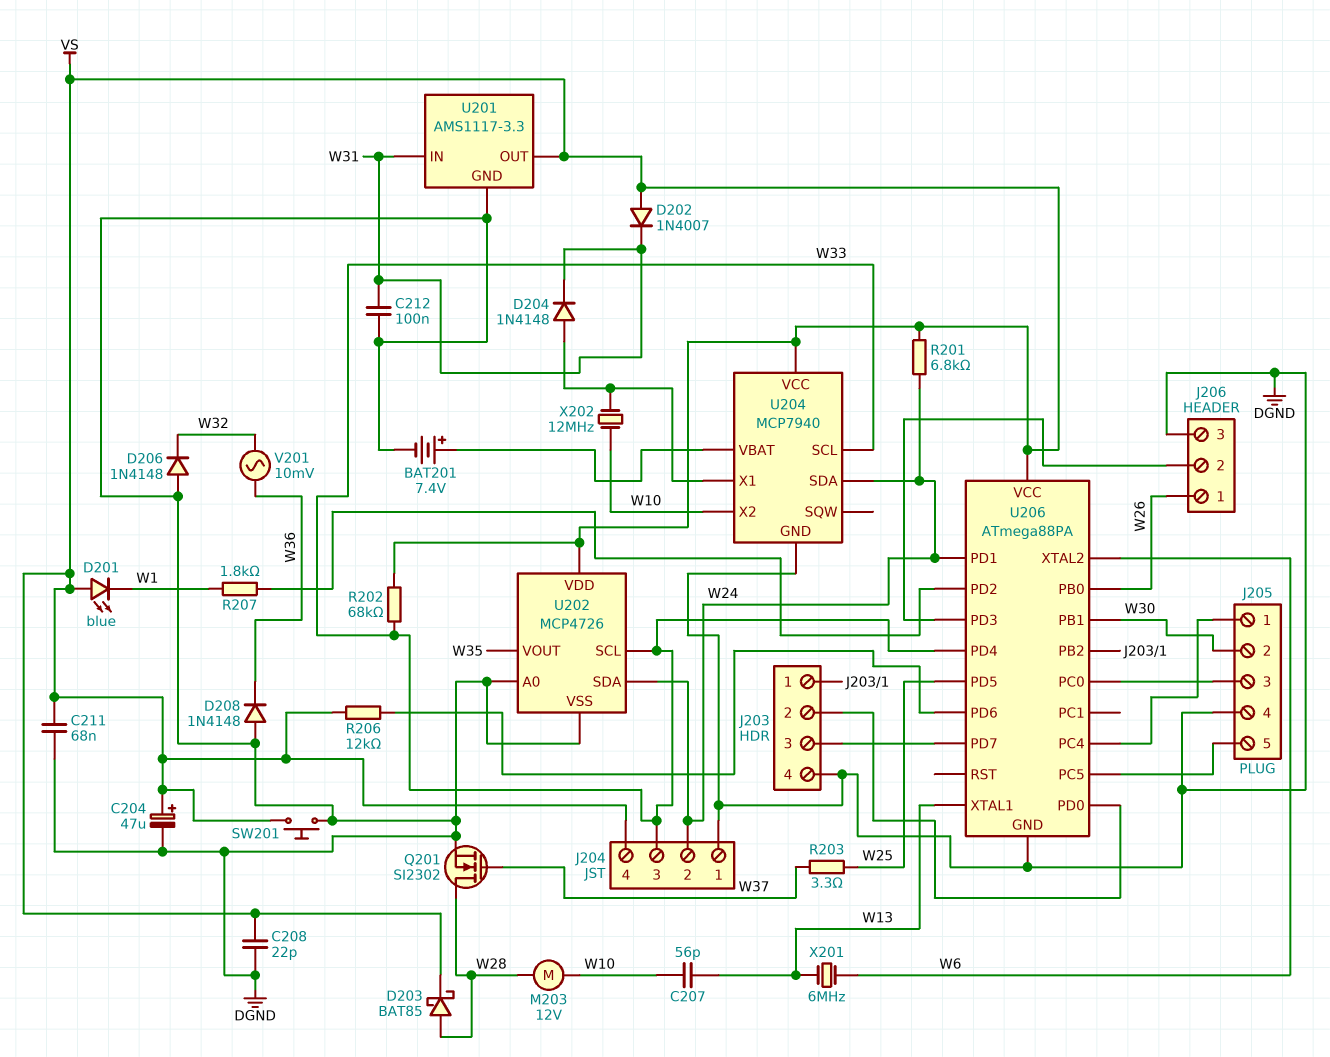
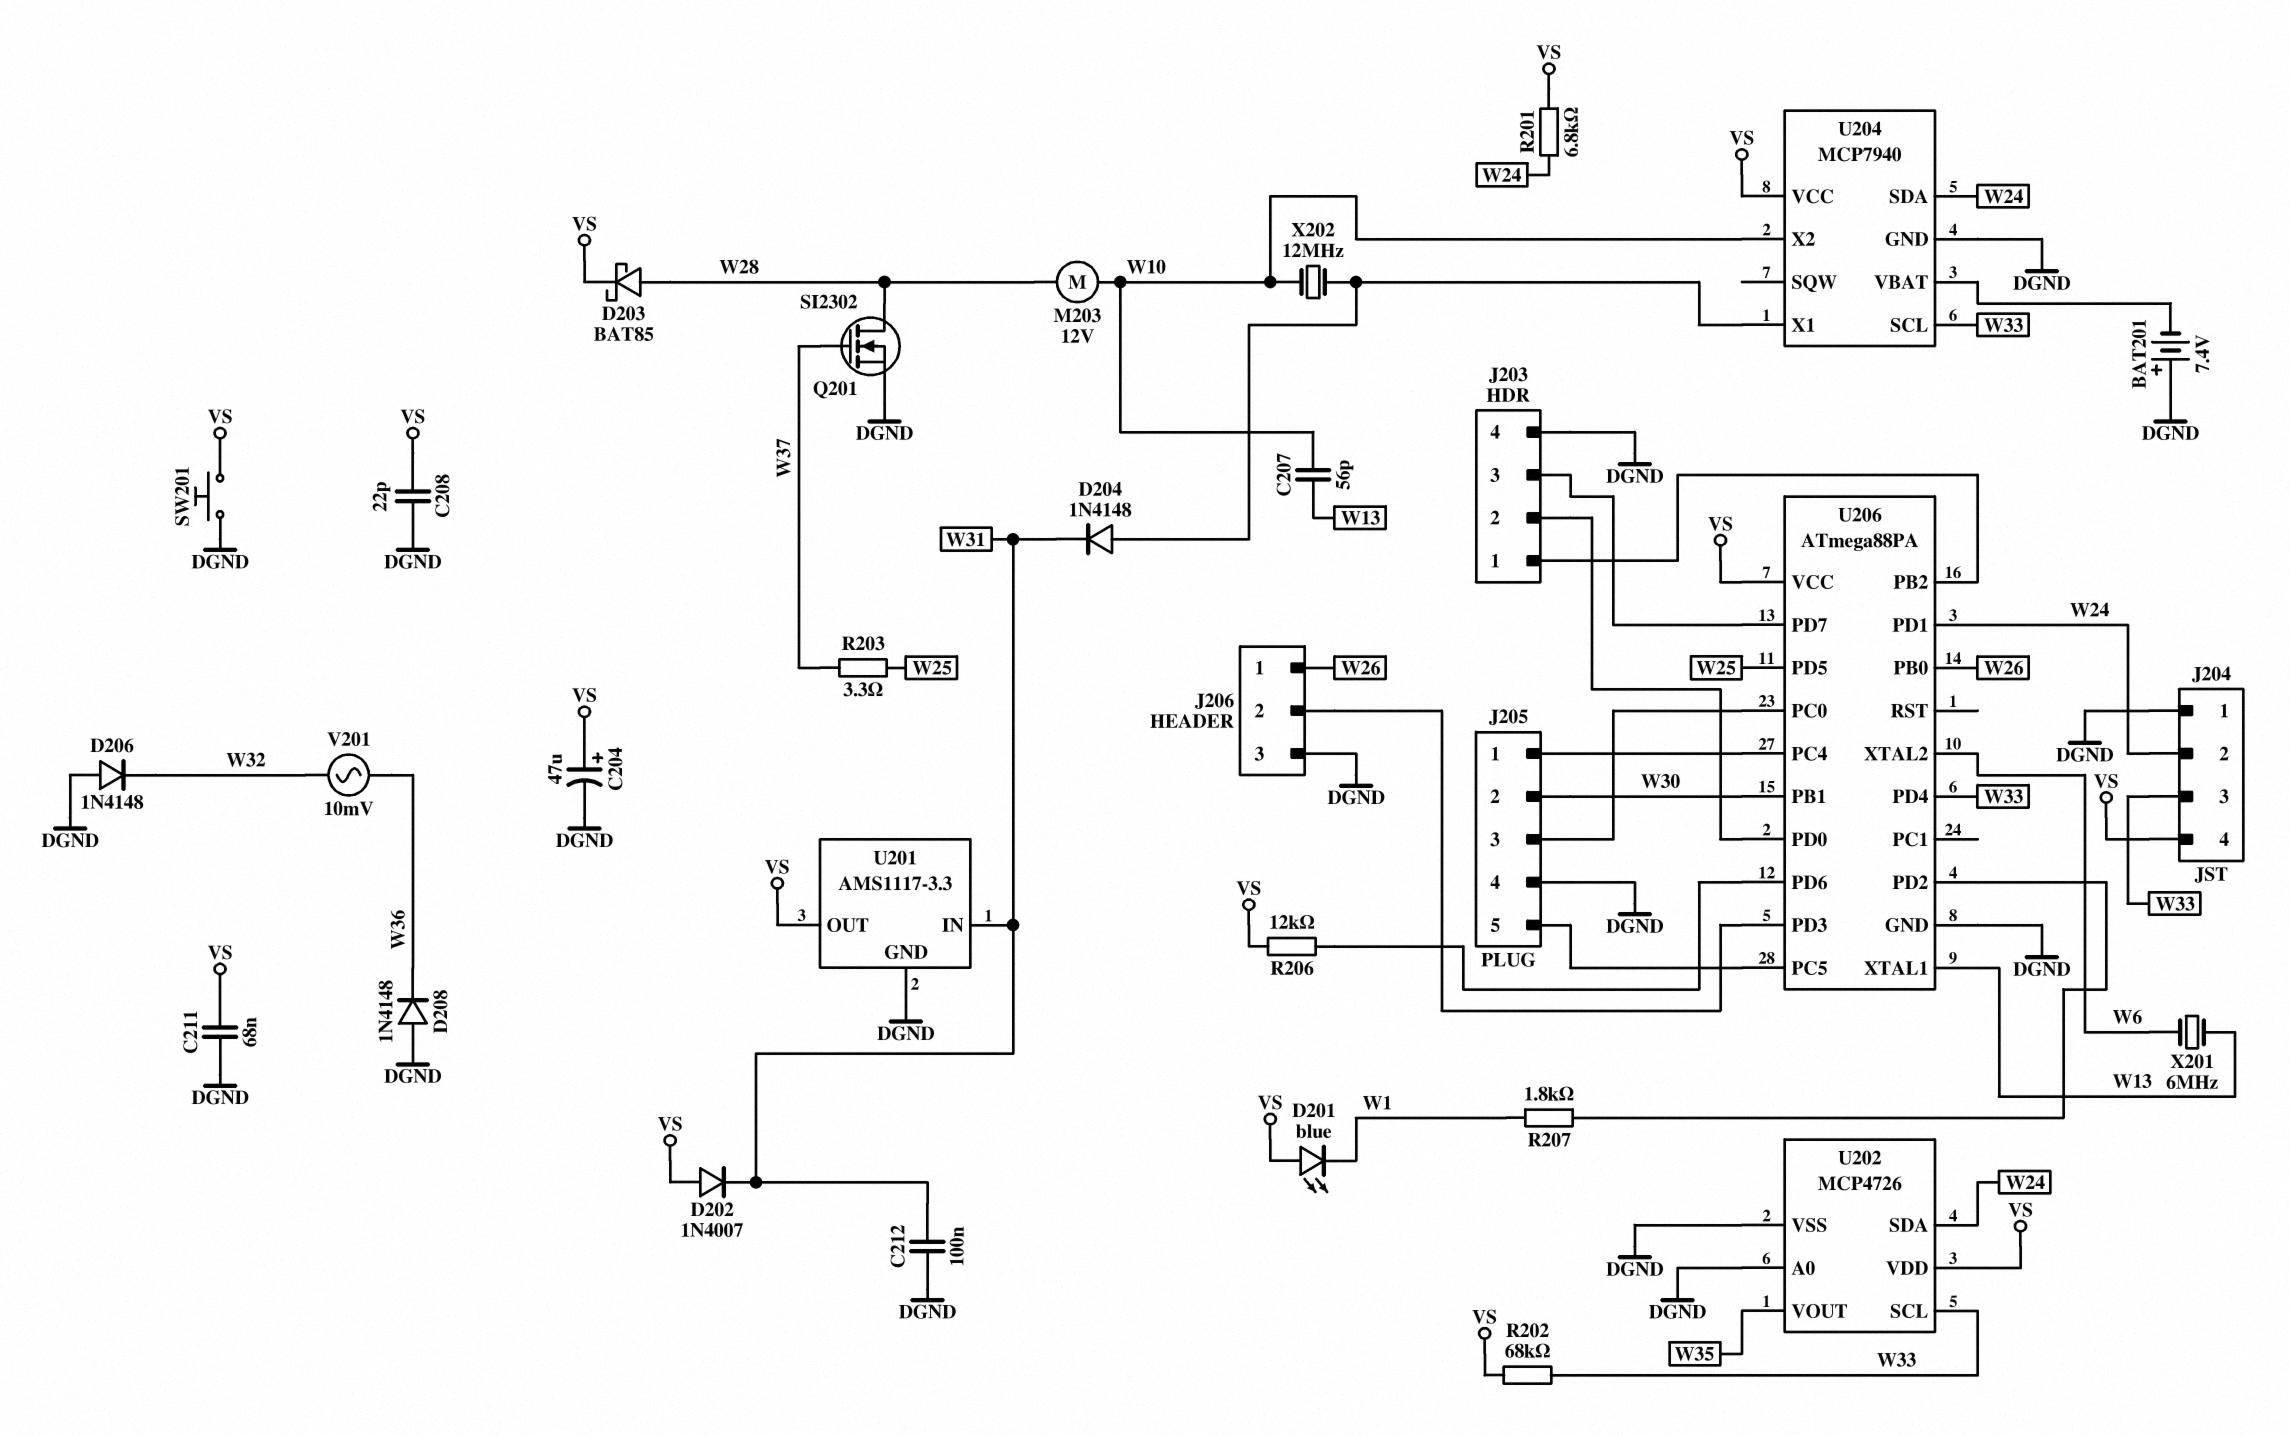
BAT201: 7.4V (plus U204/VBAT, minus DGND) -> 7.4V (plus DGND, minus U204/VBAT)

